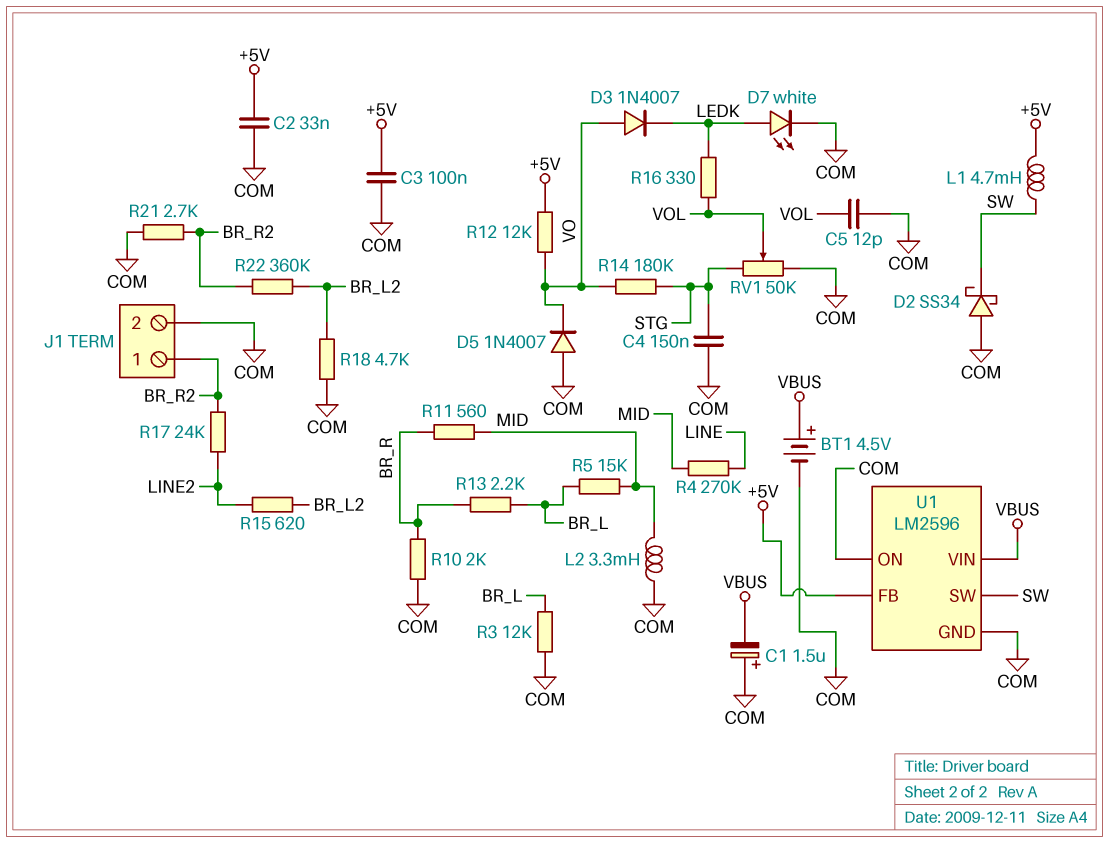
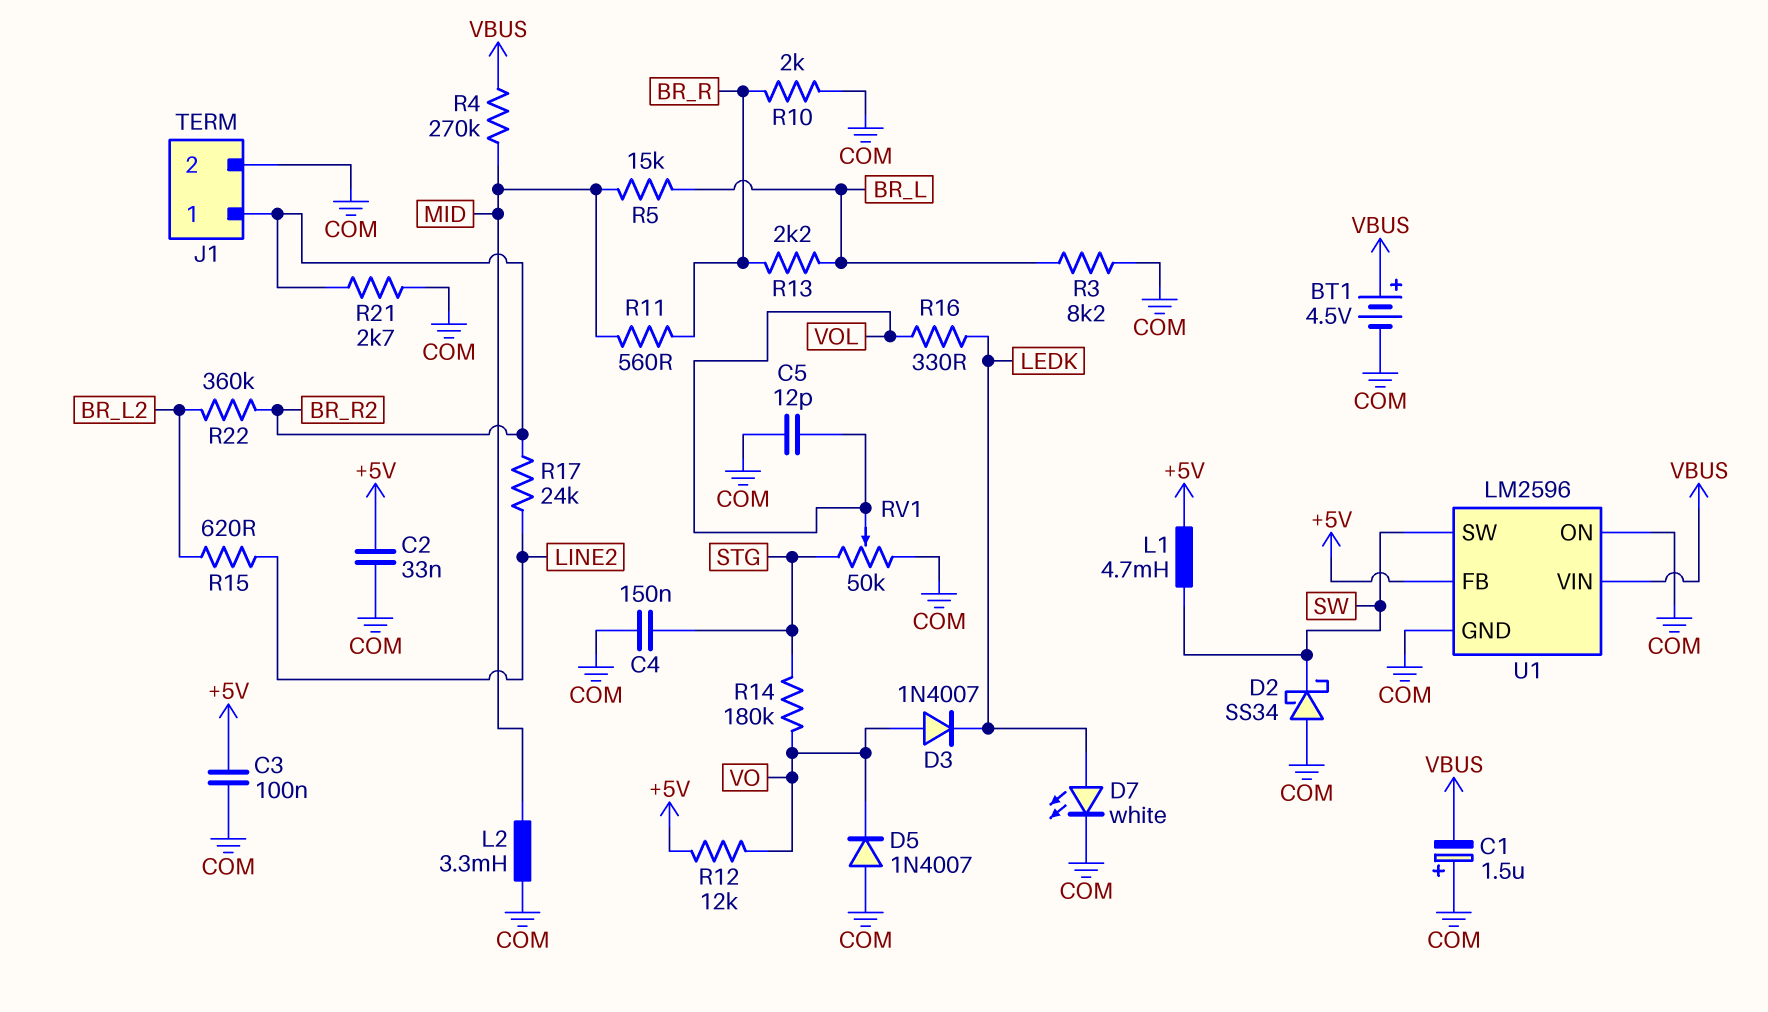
R3: 12k (BR_L, COM) -> 8.2k (BR_L, COM)
R4: 270k (LINE, MID) -> 270k (MID, VBUS)
R18: 4.7k (BR_L2, COM) -> none

